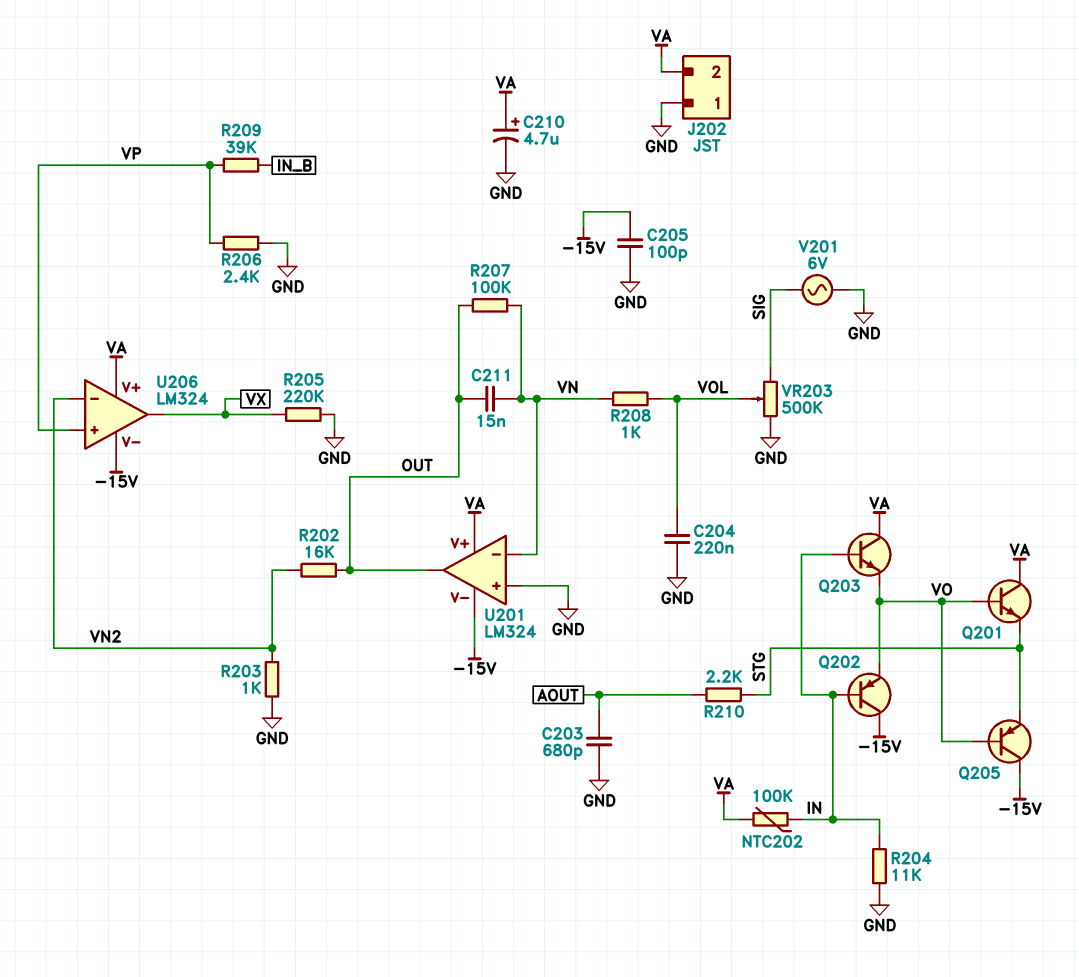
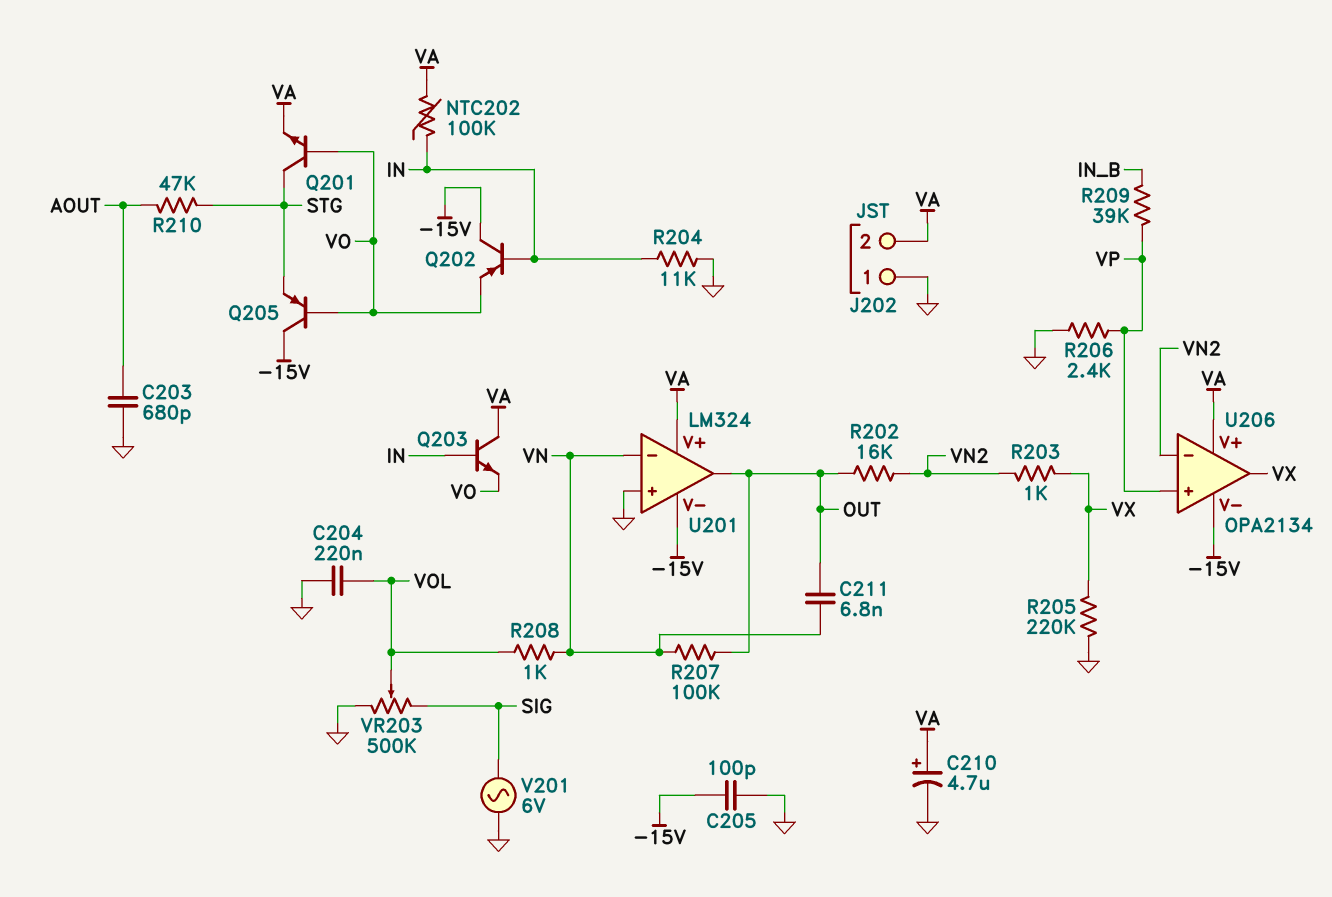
C211: 15nF (OUT, VN) -> 6.8nF (OUT, VN)
Q201: NPN (B VO, C VA, E STG) -> NPN (B VO, C STG, E VA)
R203: 1k (GND, VN2) -> 1k (VN2, VX)
R210: 2.2k (AOUT, STG) -> 47k (AOUT, STG)
U206: LM324 -> OPA2134

